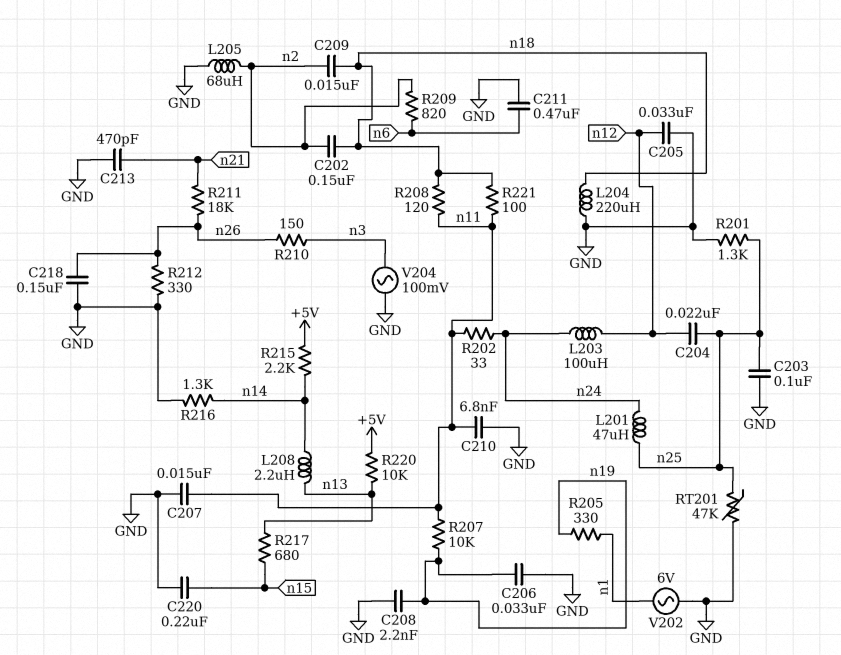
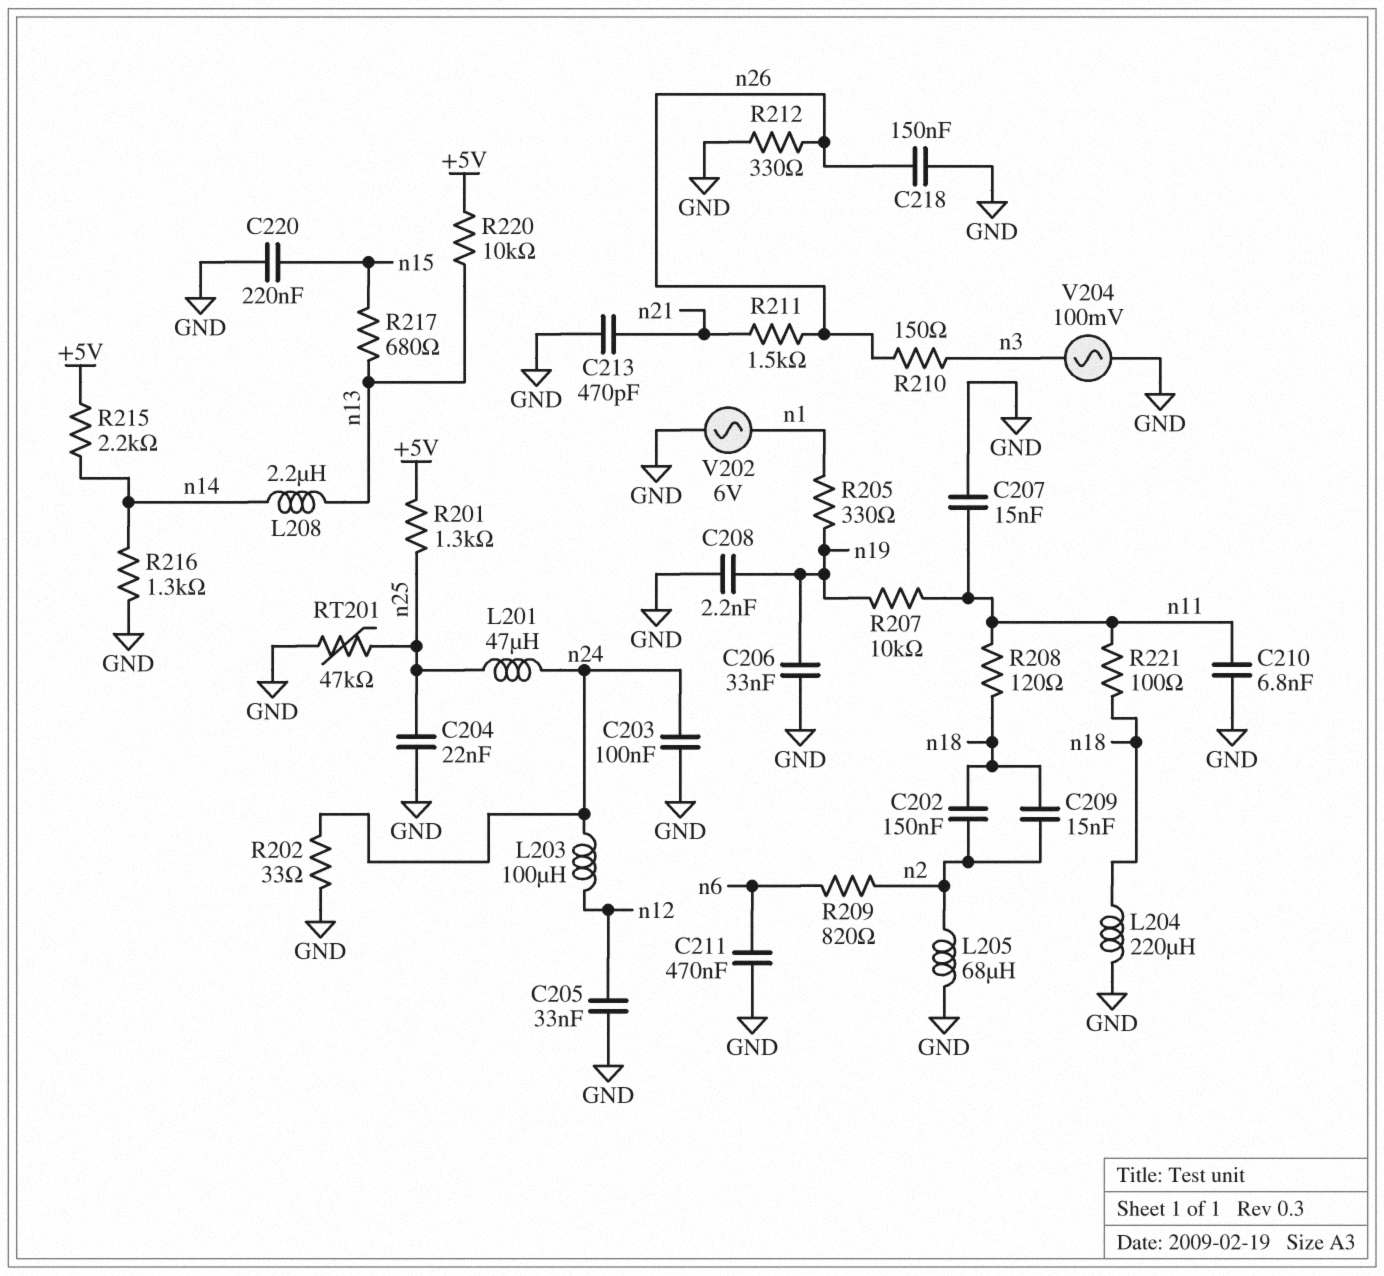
C203: 100nF (GND, n25) -> 100nF (GND, n24)
C204: 22nF (n12, n25) -> 22nF (GND, n25)
R201: 1.3k (GND, n25) -> 1.3k (+5V, n25)
R202: 33 (n11, n24) -> 33 (GND, n24)
R211: 18k (n21, n26) -> 1.5k (n21, n26)

